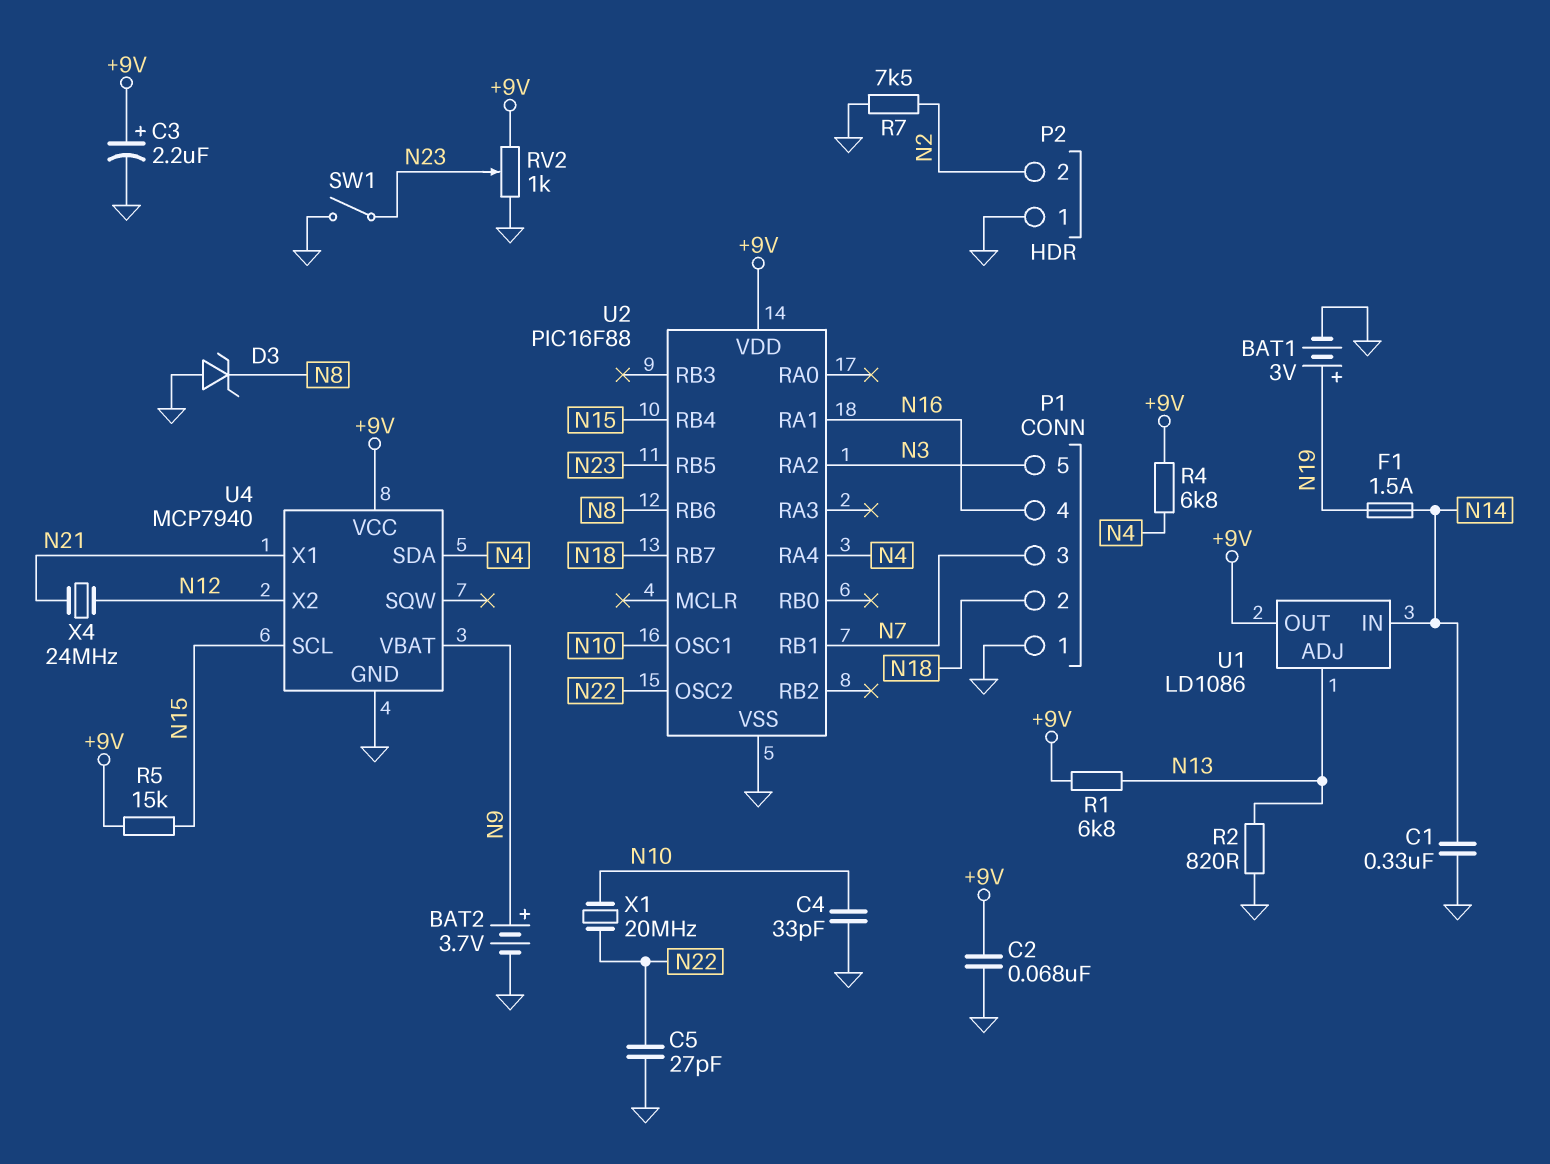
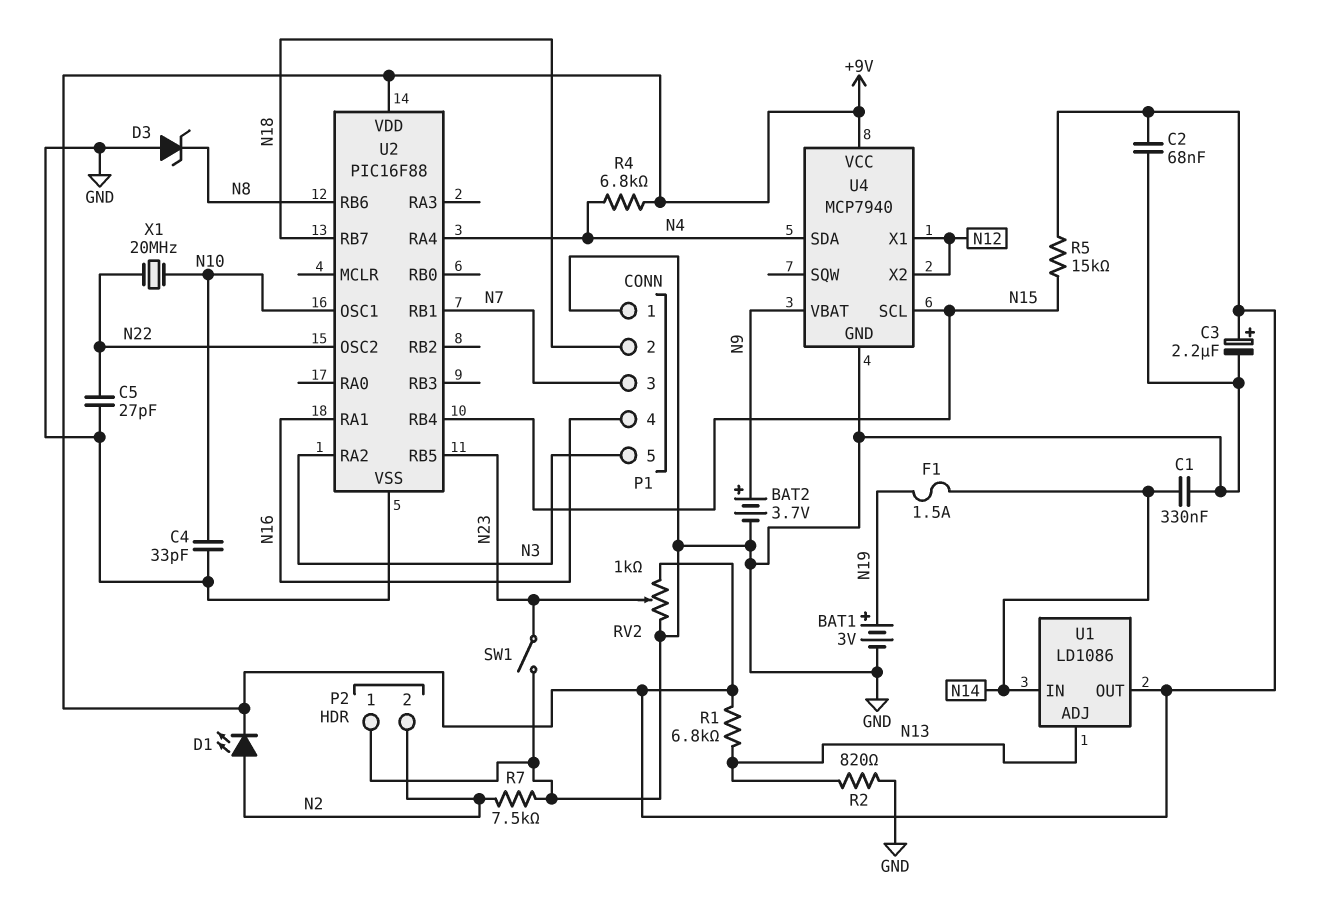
D1: none -> LED (A N2, K +9V)
U4 pin X1: N21 -> N12
X4: 24MHz (N12, N21) -> none

